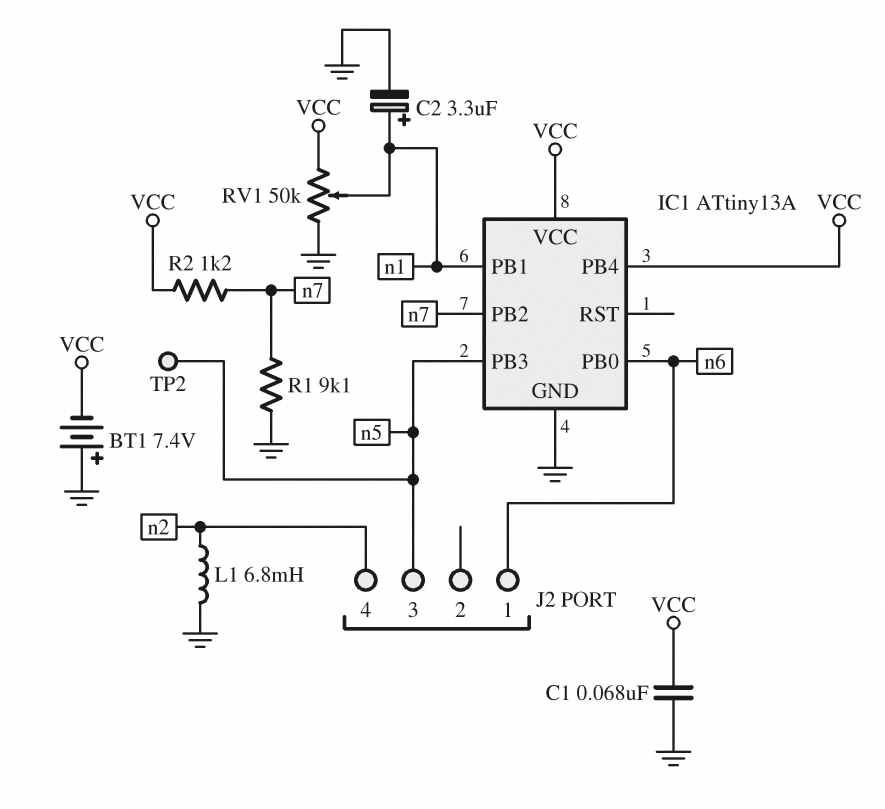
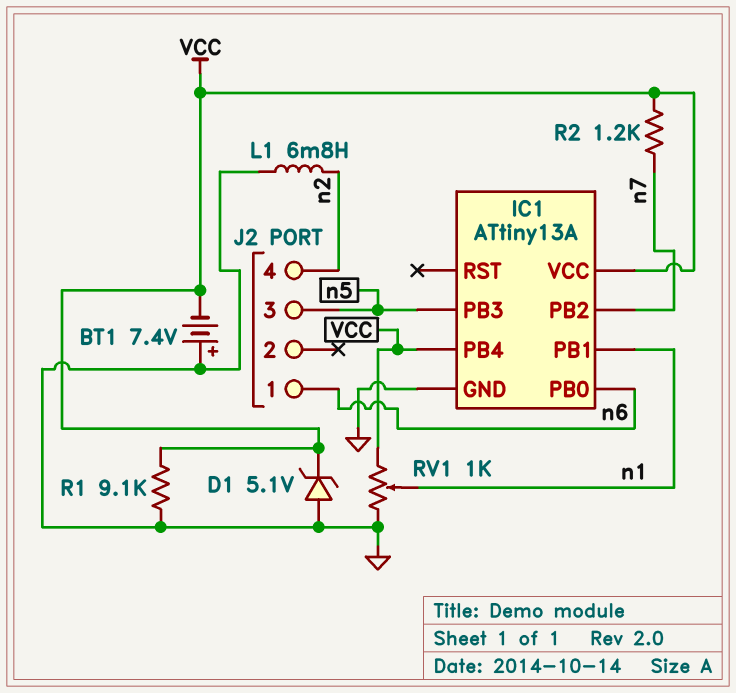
C1: 68nF (GND, VCC) -> none
C2: 3.3uF (plus n1, minus GND) -> none
D1: none -> zener 5.1V (A GND, K VCC)
R1: 9.1k (GND, n7) -> 9.1k (GND, VCC)
RV1: 50k (GND, VCC, wiper n1) -> 1k (GND, VCC, wiper n1)
TP2: test point (n5) -> none

